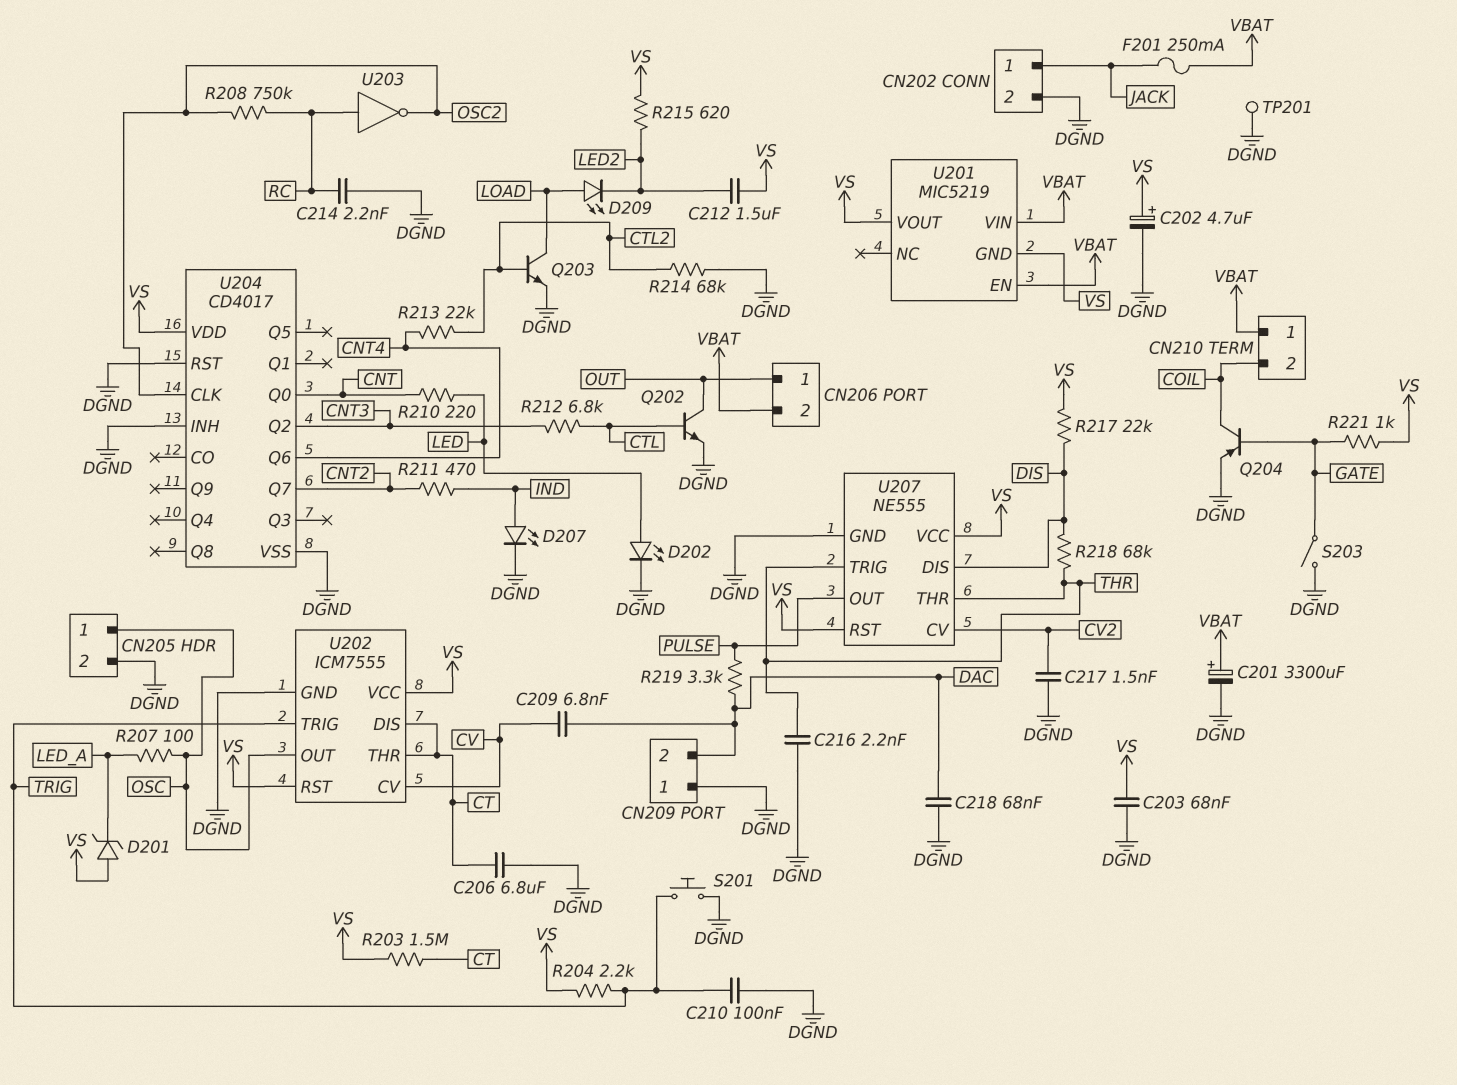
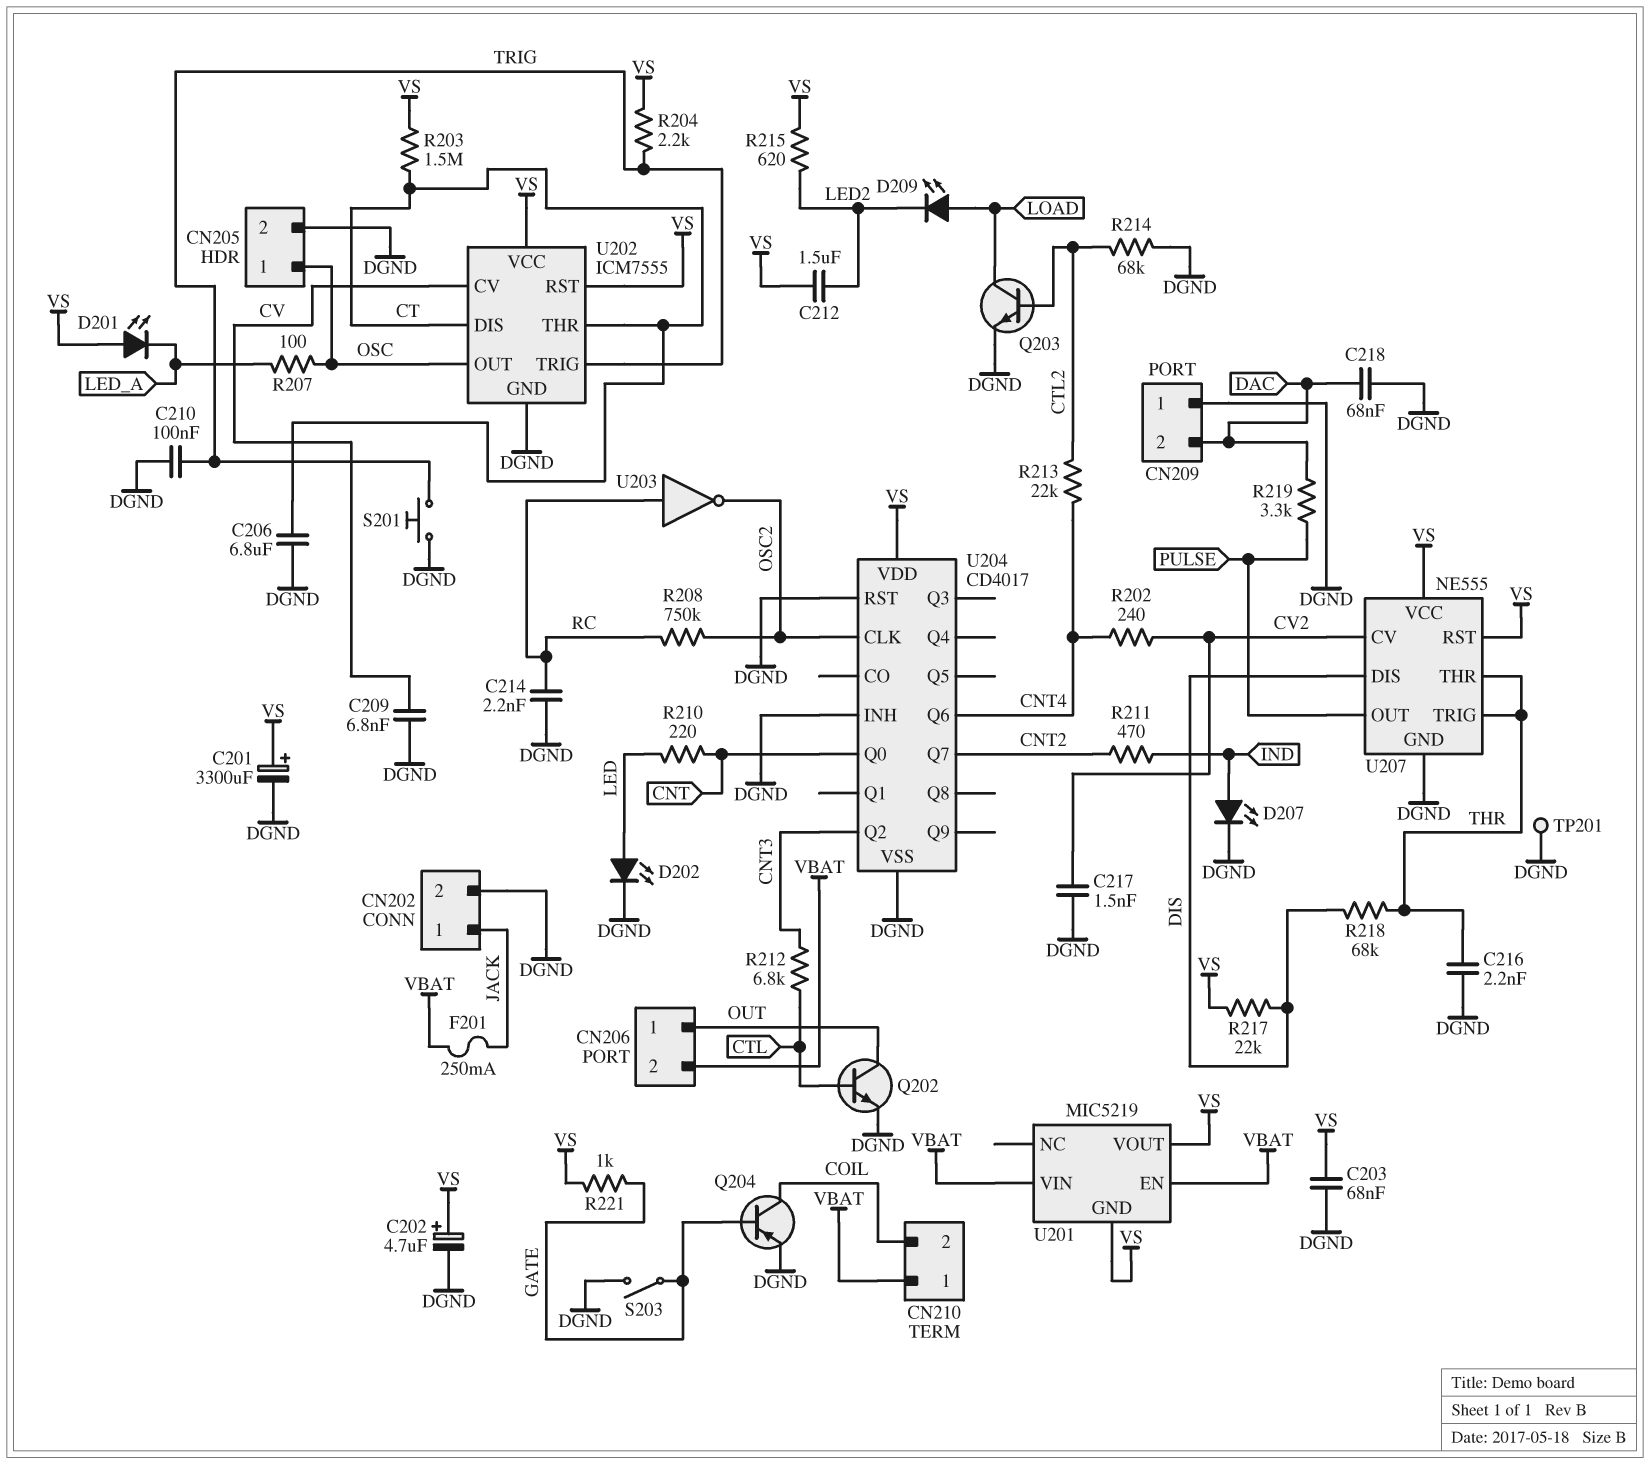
C201: 3300uF (plus VBAT, minus DGND) -> 3300uF (plus VS, minus DGND)
C209: 6.8nF (CV, DAC) -> 6.8nF (CV, DGND)
D201: zener (A VS, K LED_A) -> LED (A VS, K LED_A)
R202: none -> 240 (CNT4, CV2)

